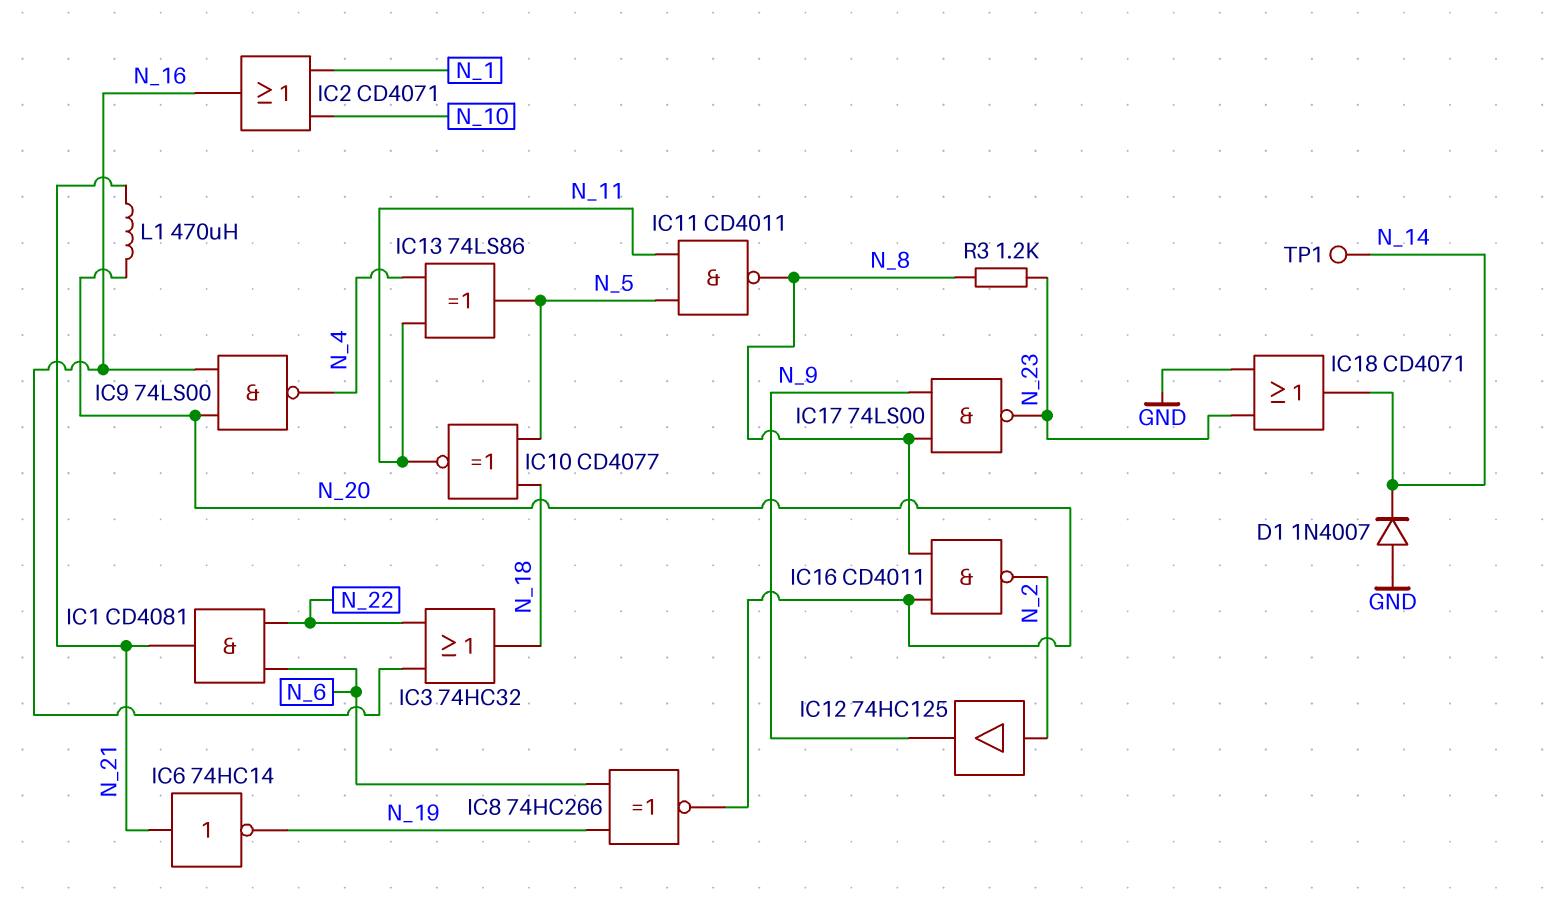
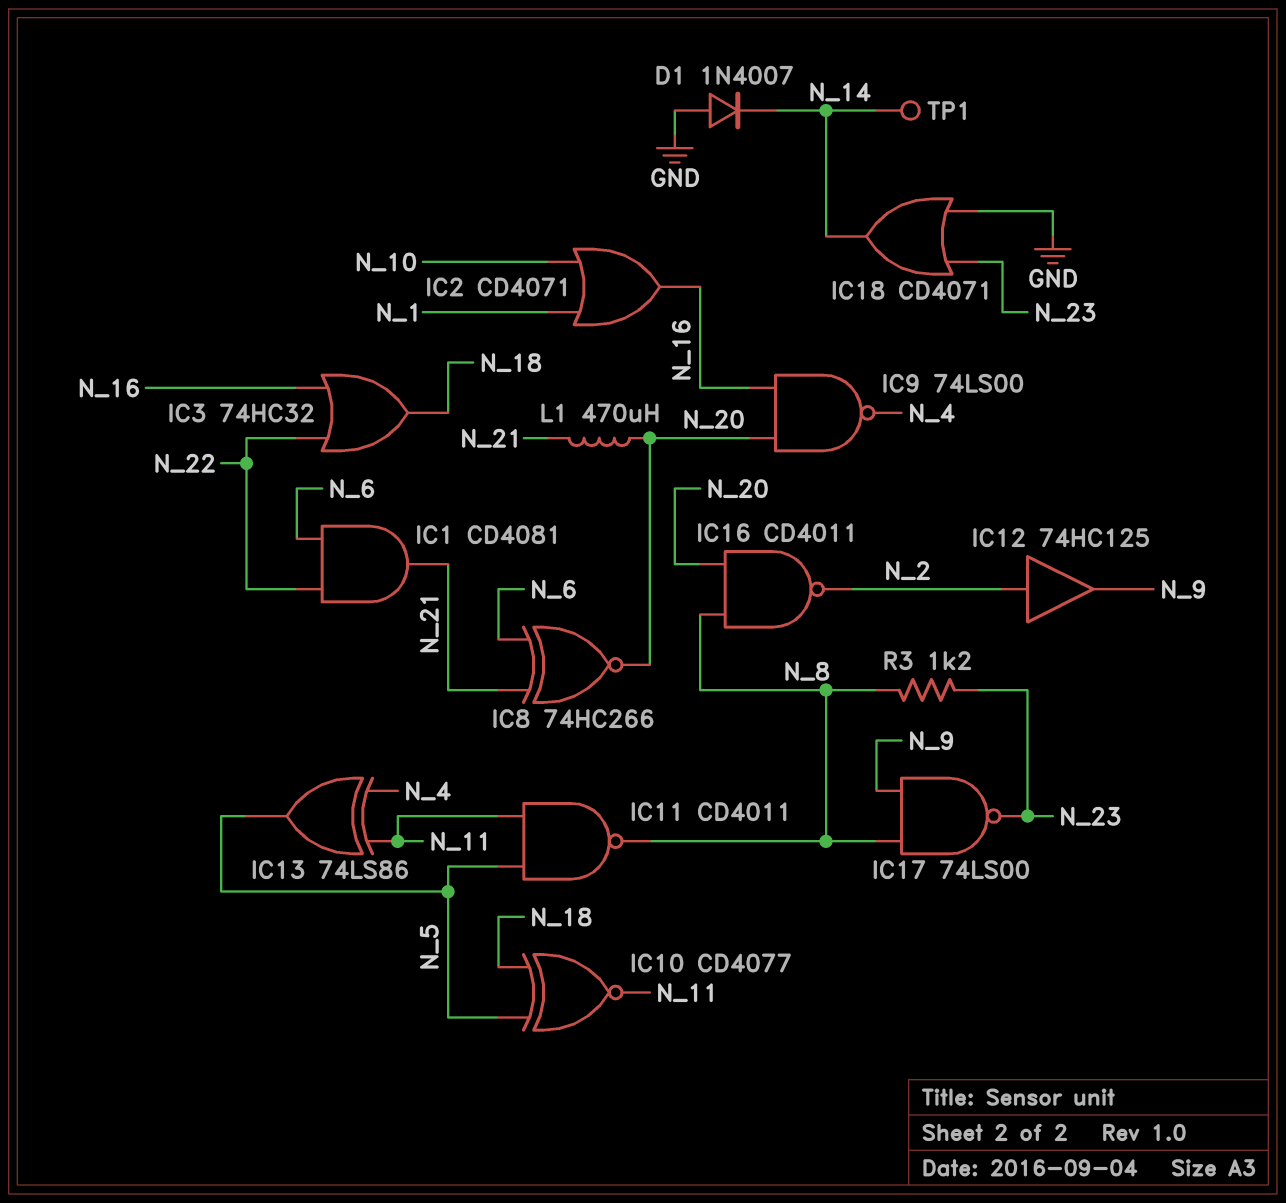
IC6: NOT 74HC14 (in N_21, out N_19) -> none
IC8: XNOR 74HC266 (in N_6, in N_19, out N_20) -> XNOR 74HC266 (in N_6, in N_21, out N_20)

